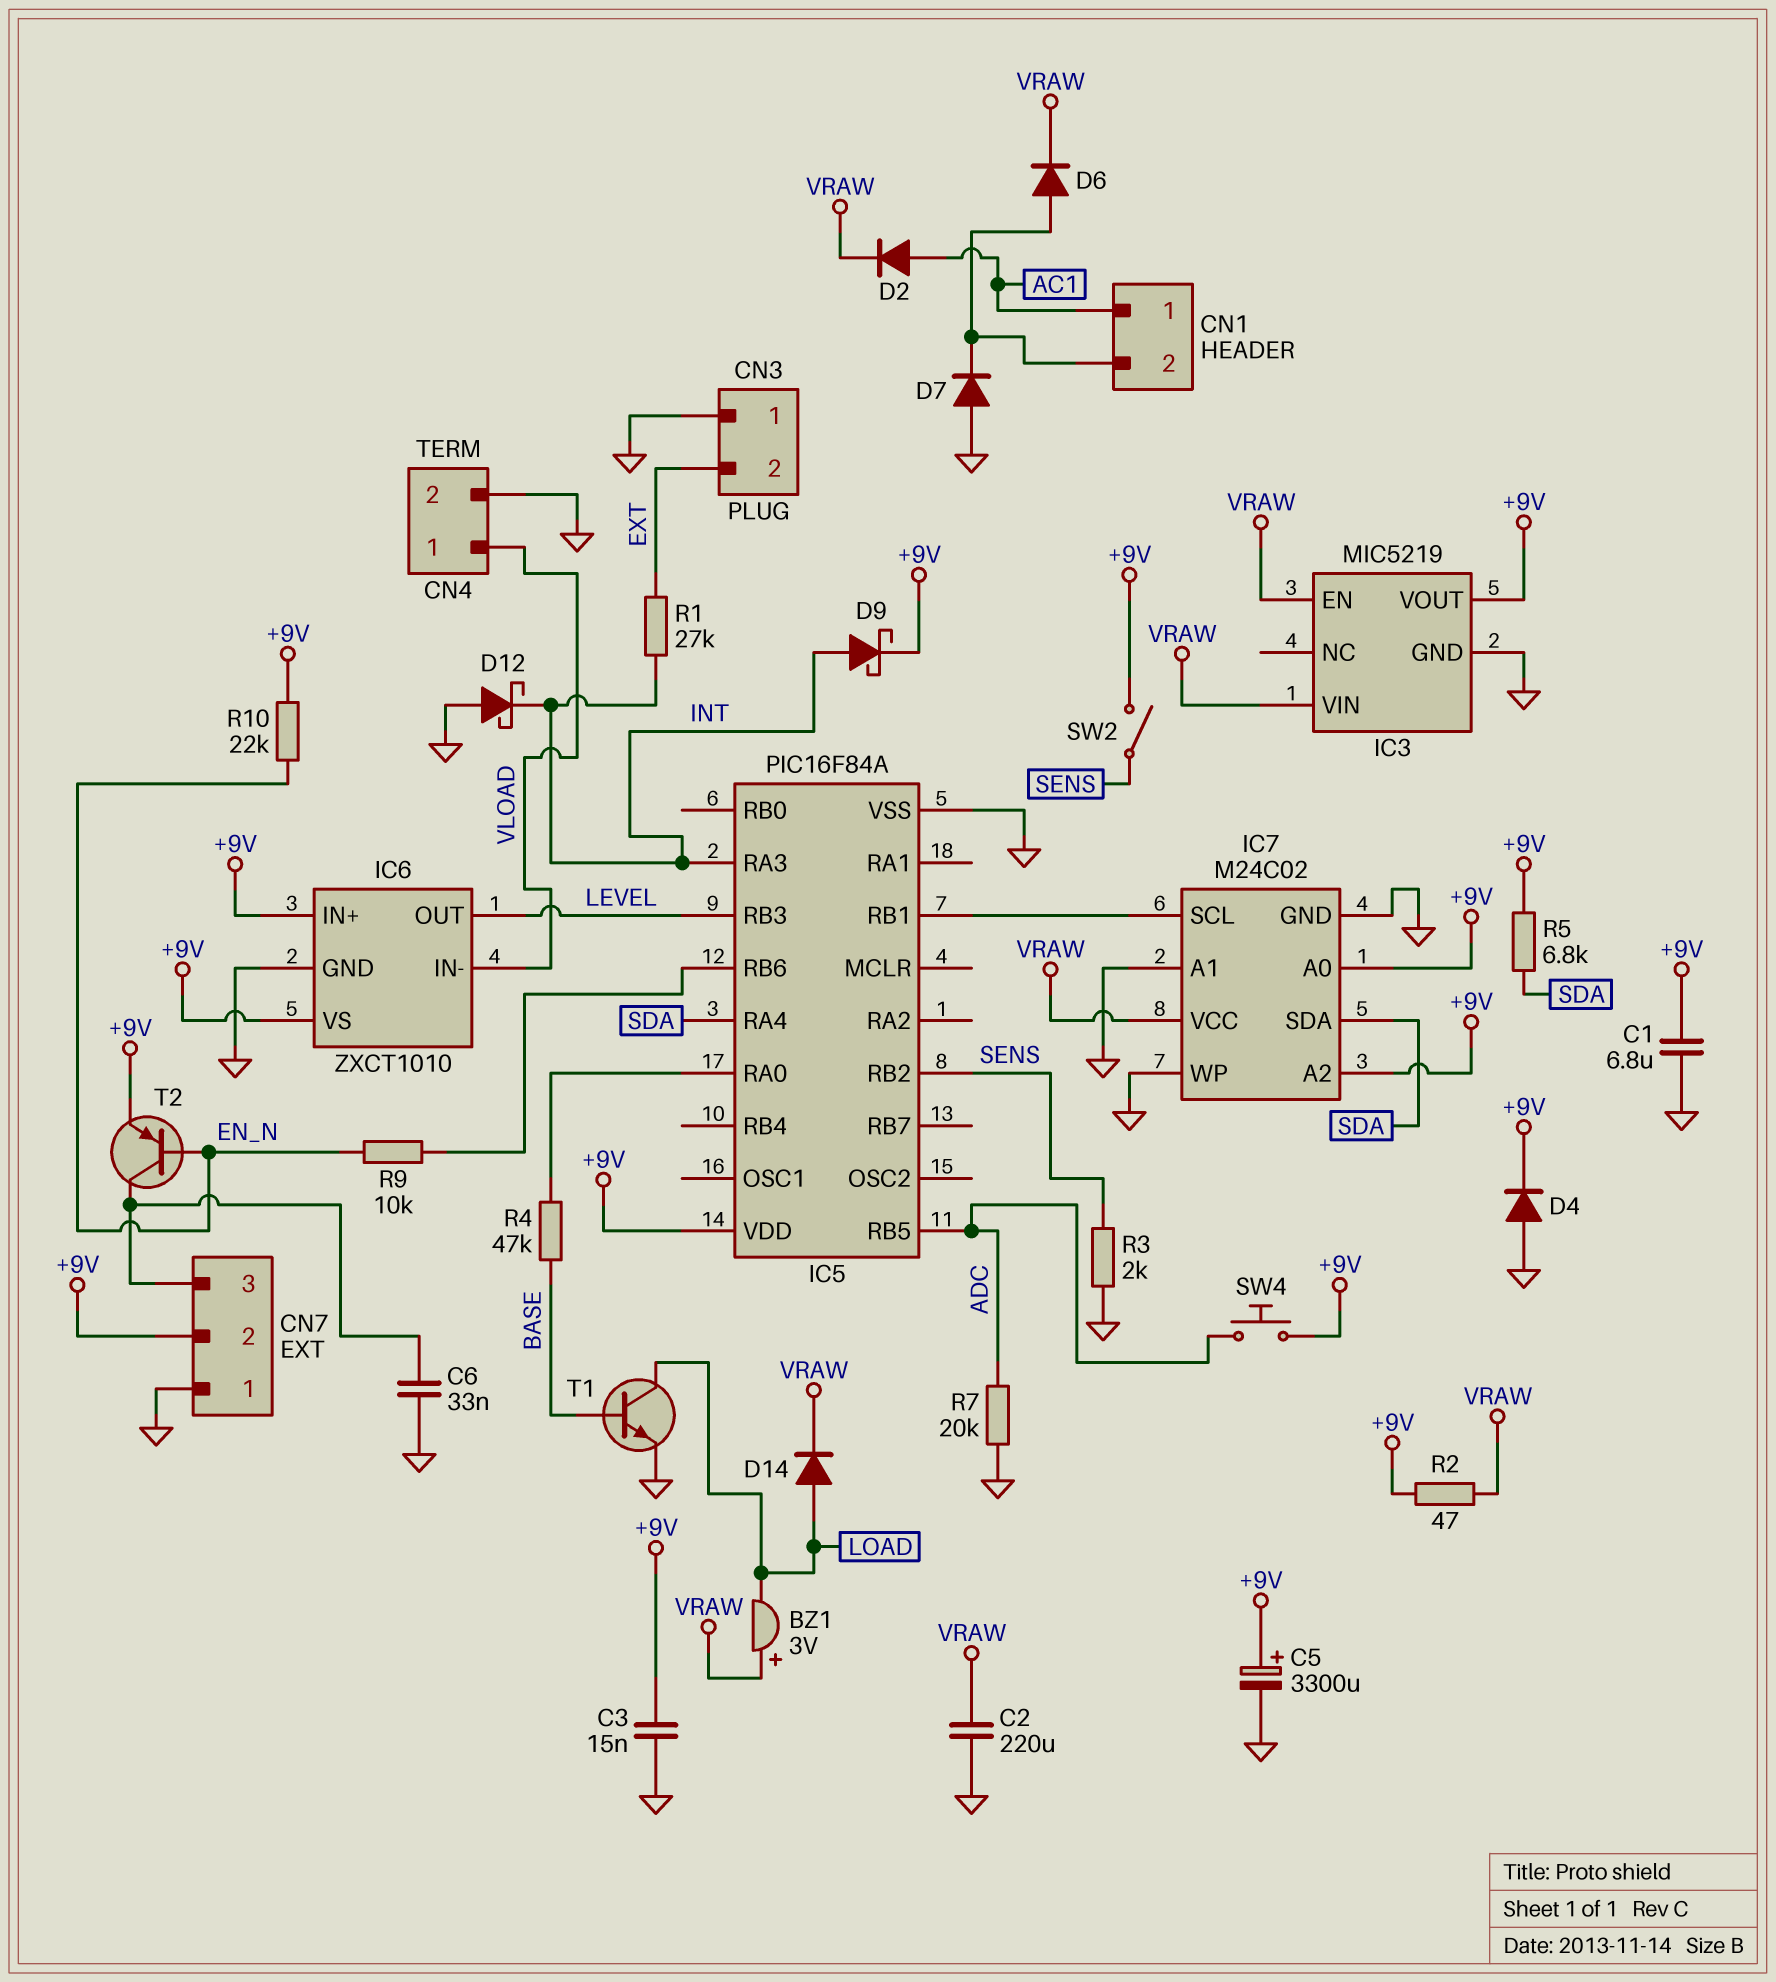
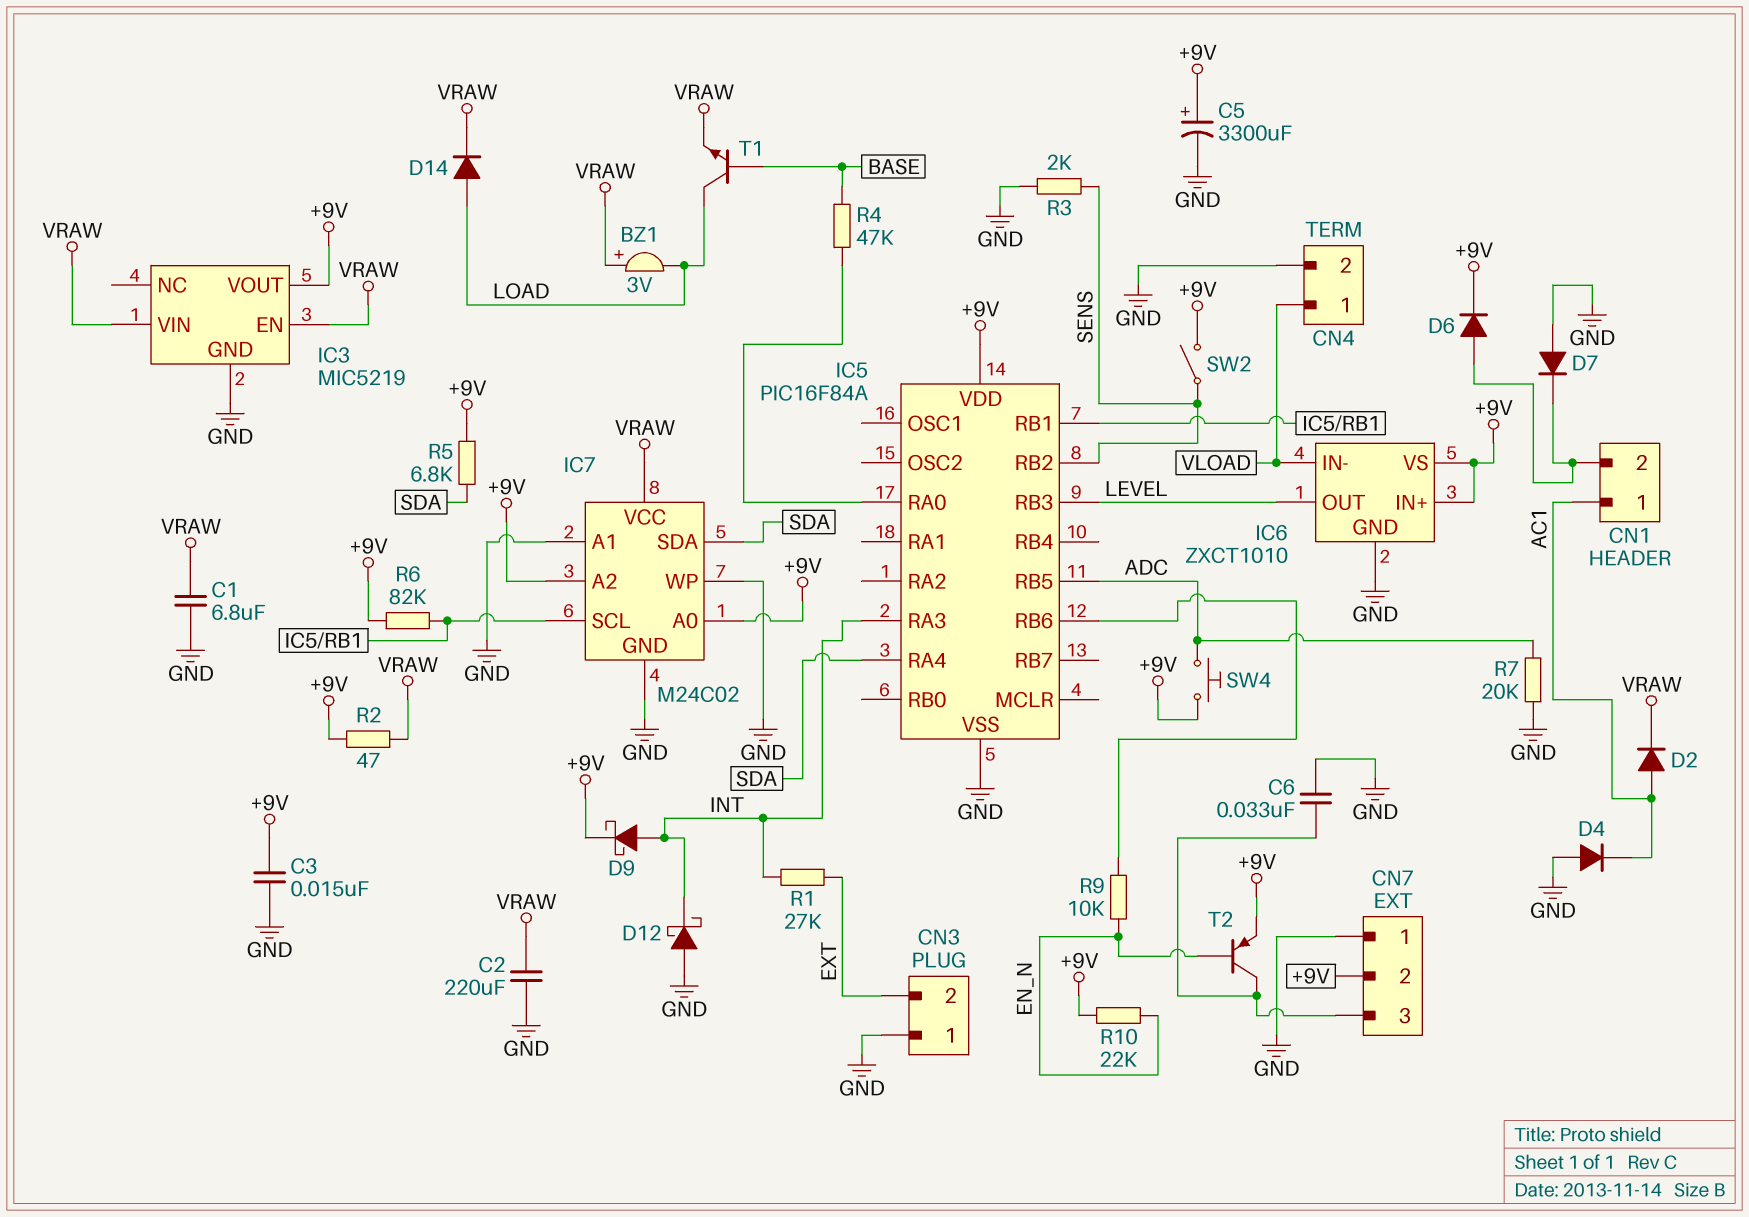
C1: 6.8uF (+9V, GND) -> 6.8uF (GND, VRAW)
D4: diode (A GND, K +9V) -> diode (A GND, K AC1)
D6: diode (A CN1/2, K VRAW) -> diode (A CN1/2, K +9V)
R6: none -> 82k (+9V, IC5/RB1)
T1: NPN (B BASE, C LOAD, E GND) -> NPN (B BASE, C LOAD, E VRAW)

